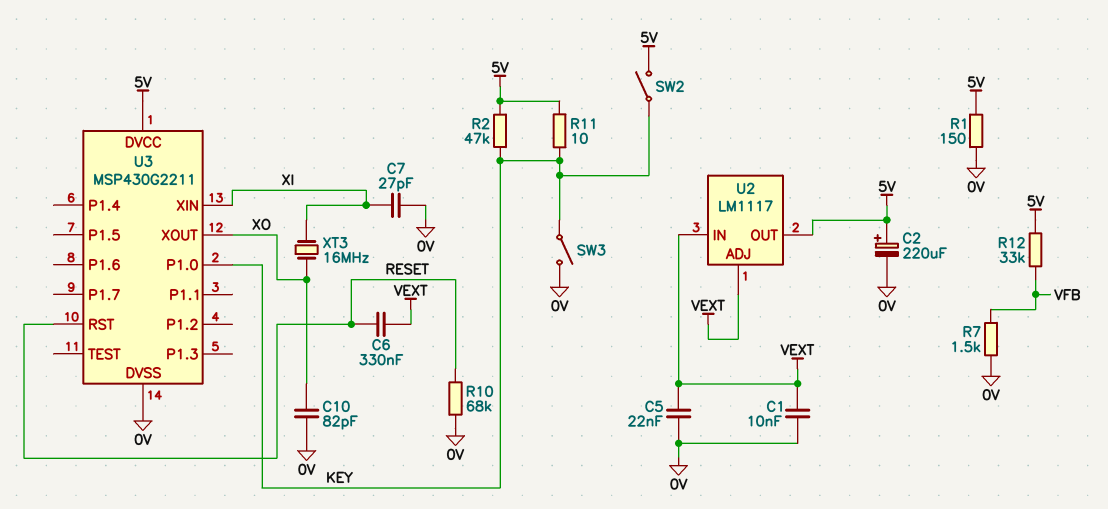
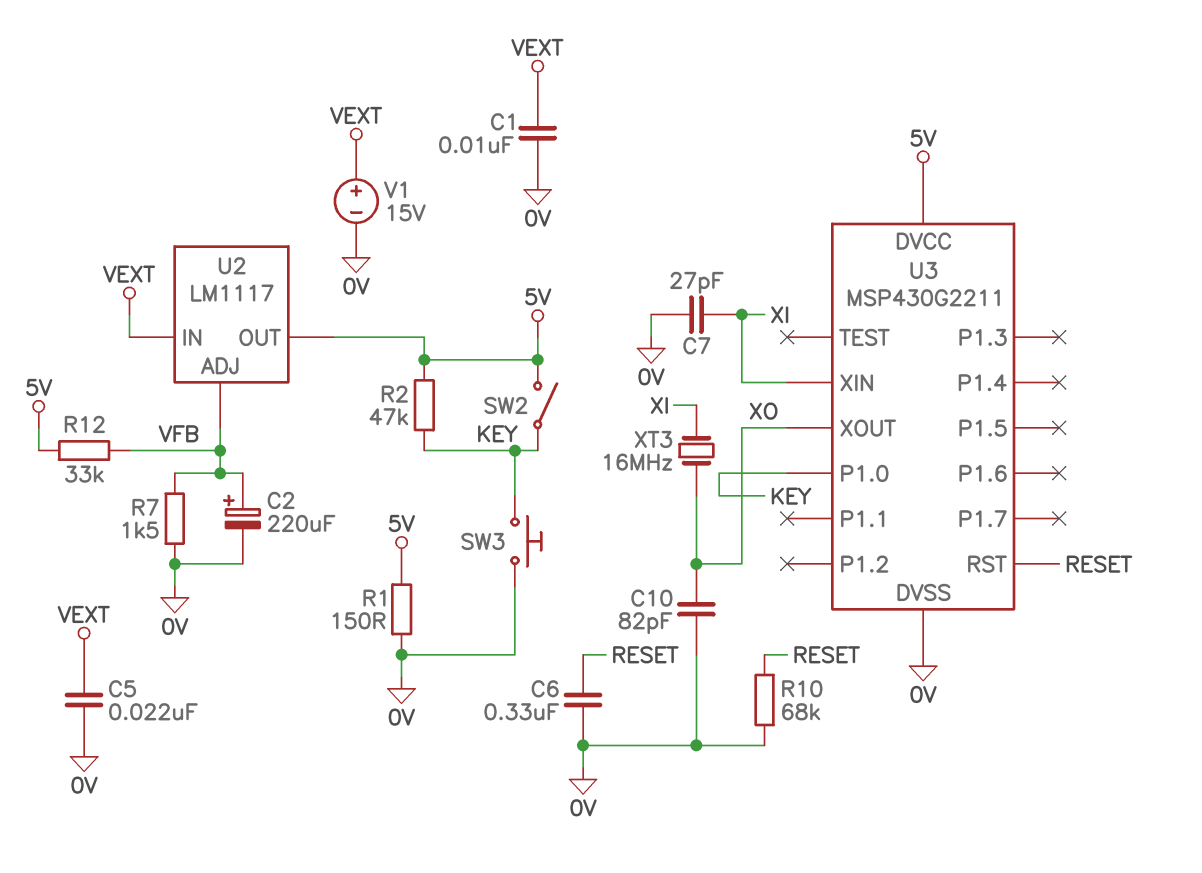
C2: 220uF (plus 5V, minus 0V) -> 220uF (plus VFB, minus 0V)
C6: 330nF (RESET, VEXT) -> 330nF (0V, RESET)
R11: 10 (5V, KEY) -> none
SW3: switch (0V, KEY) -> button (0V, KEY)
U2 pin ADJ: VEXT -> VFB
V1: none -> 15V (plus VEXT, minus 0V)

